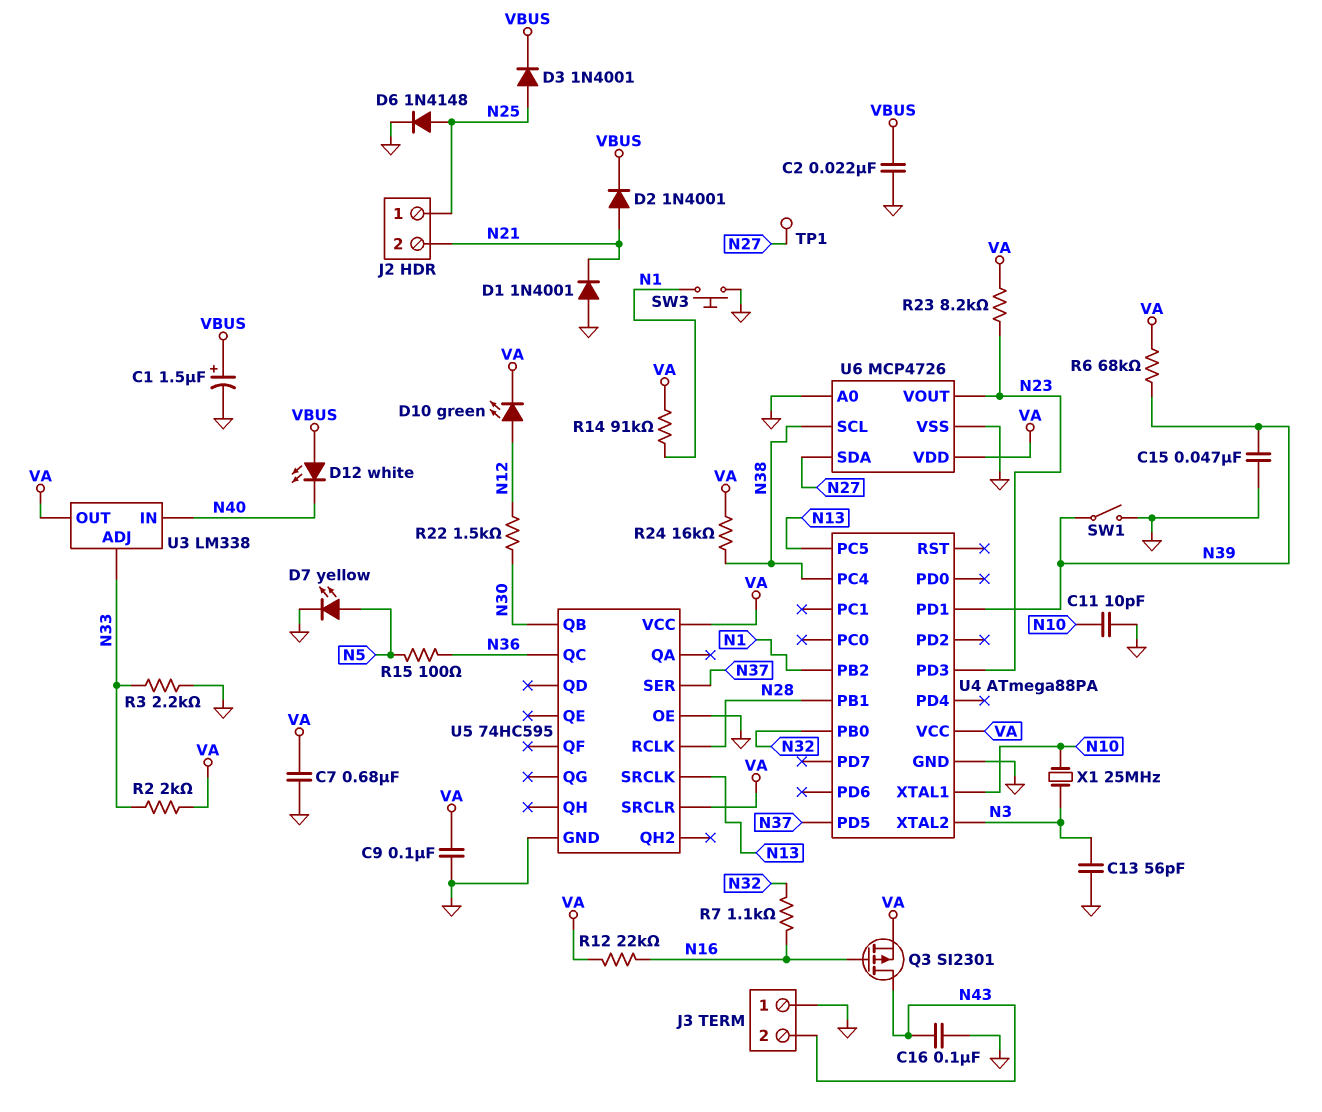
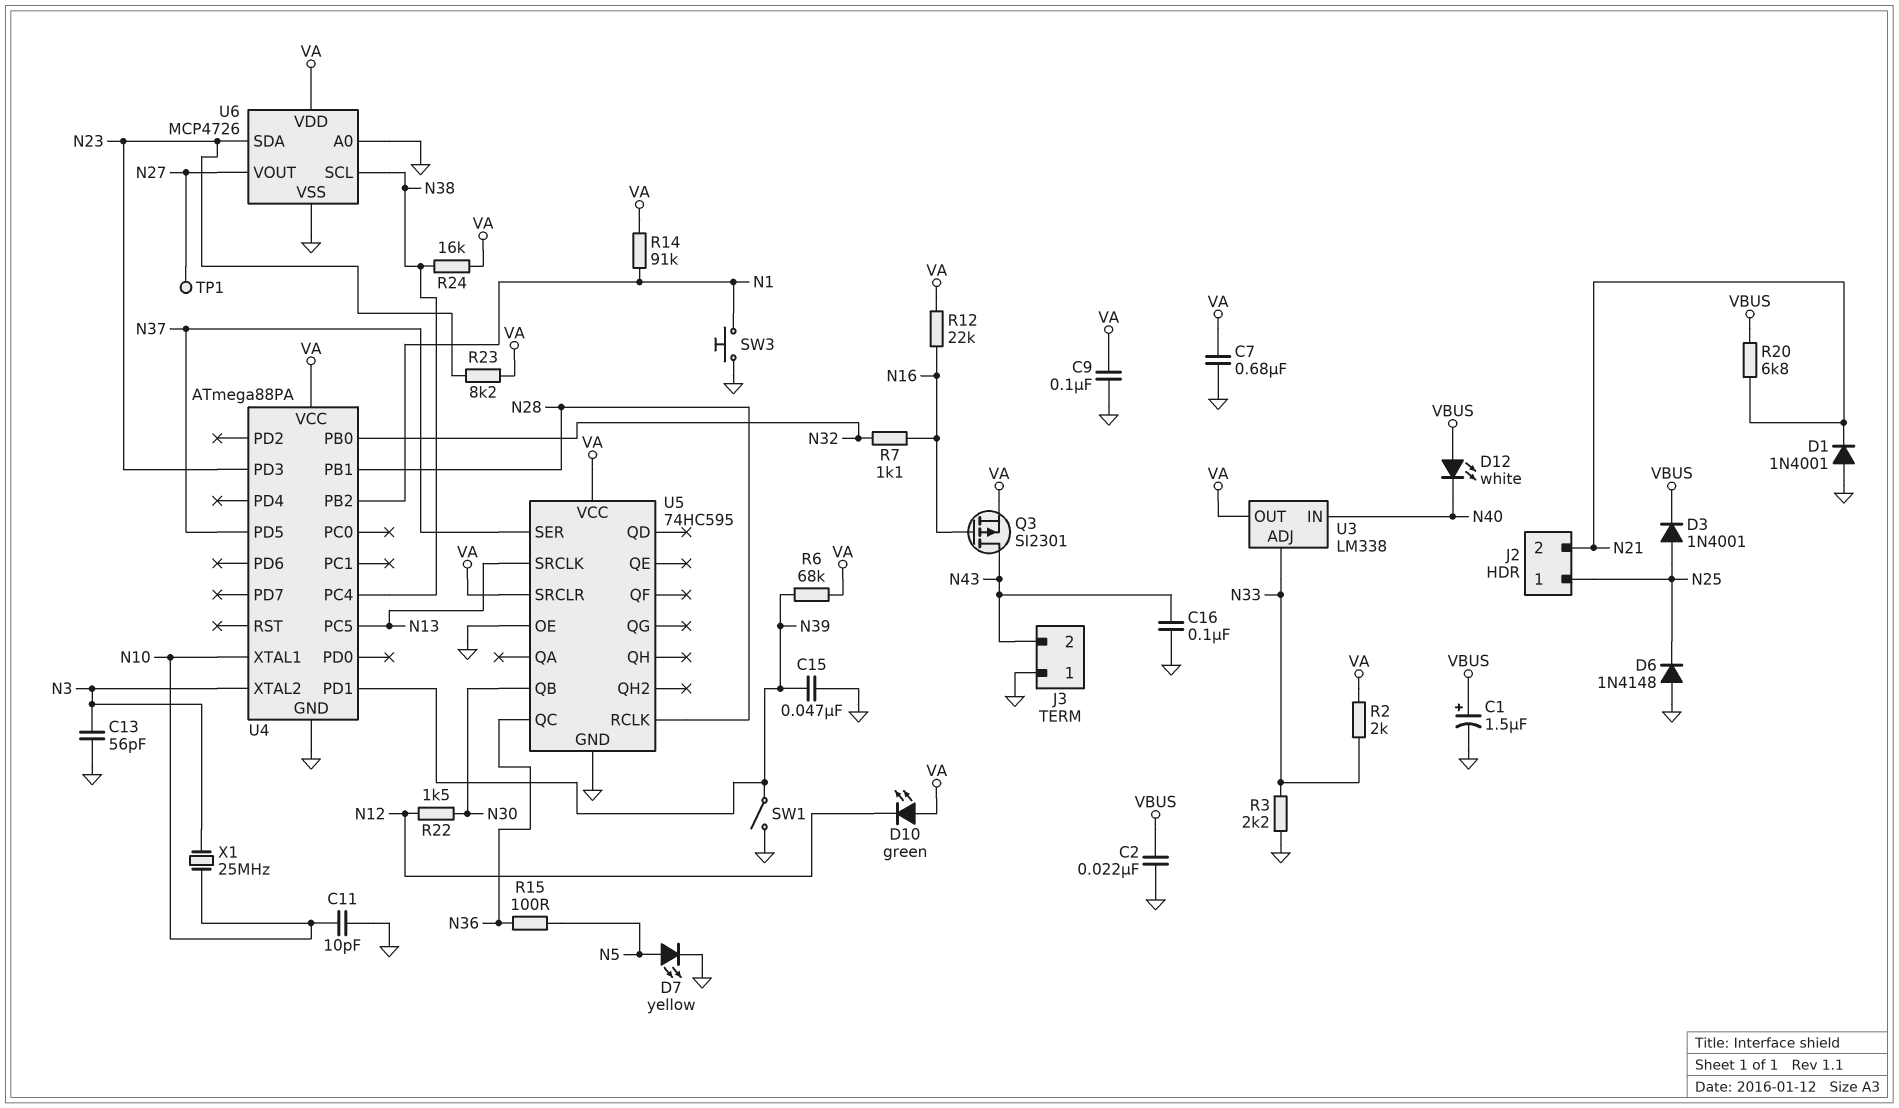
D2: diode 1N4001 (A N21, K VBUS) -> none
D6: diode 1N4148 (A N25, K GND) -> diode 1N4148 (A GND, K N25)
D10: LED green (A N12, K VA) -> LED green (A VA, K N12)
R20: none -> 6.8k (N21, VBUS)
U6 pin SDA: N27 -> N23
U6 pin VOUT: N23 -> N27

